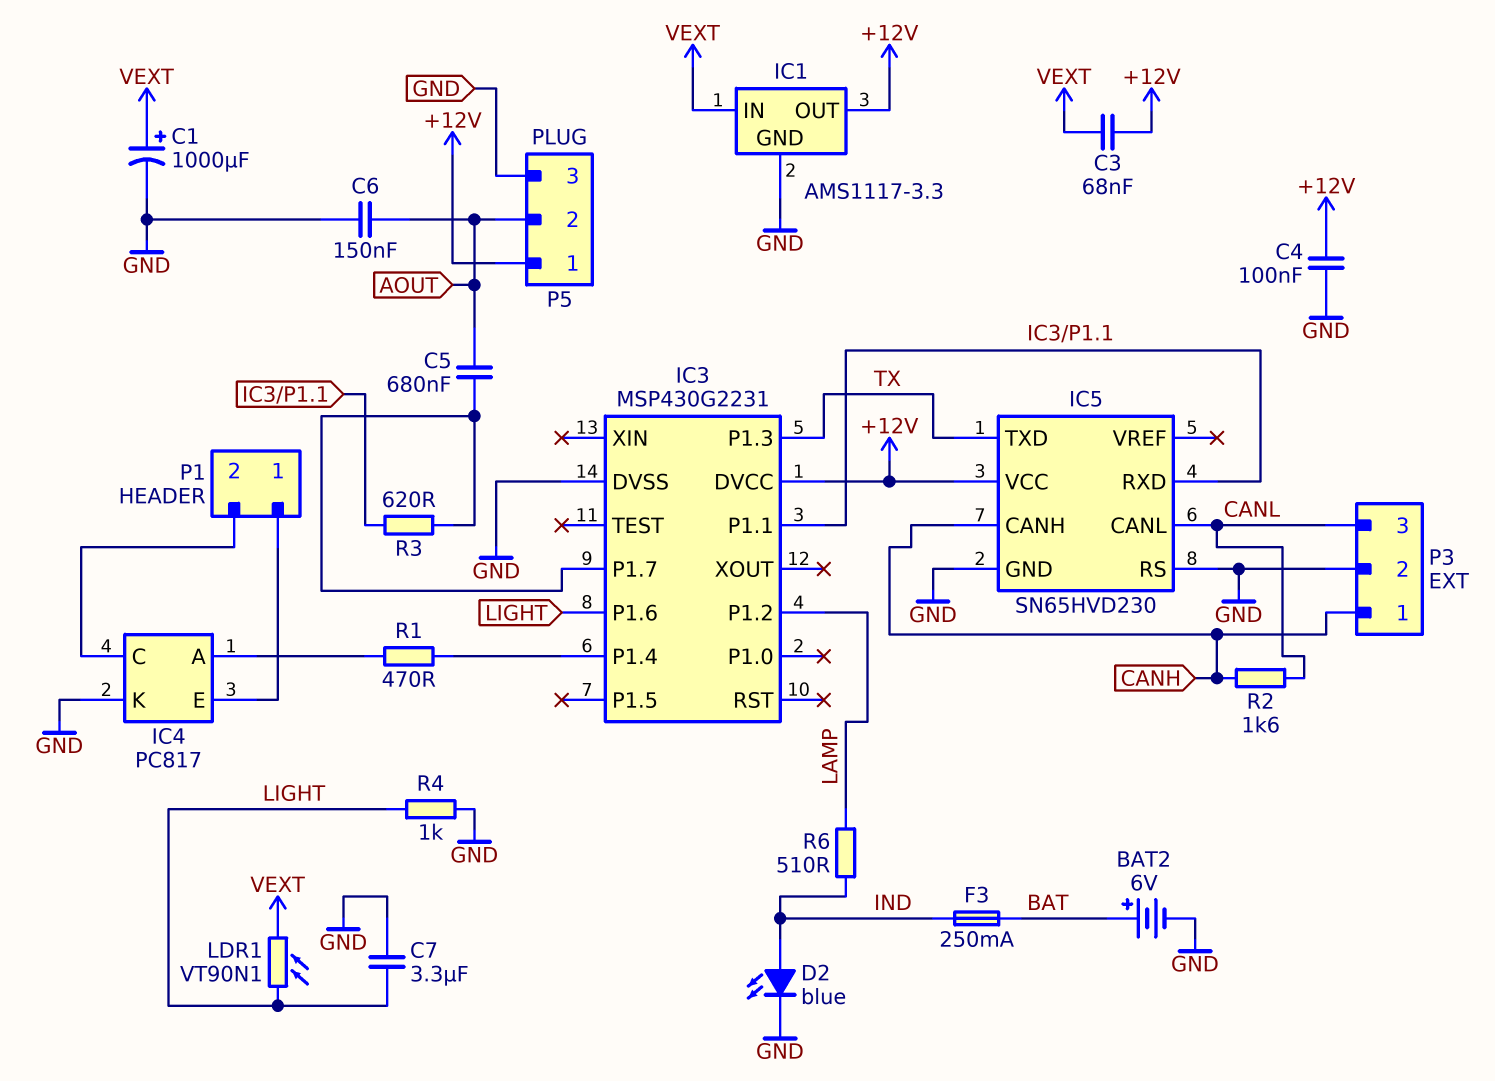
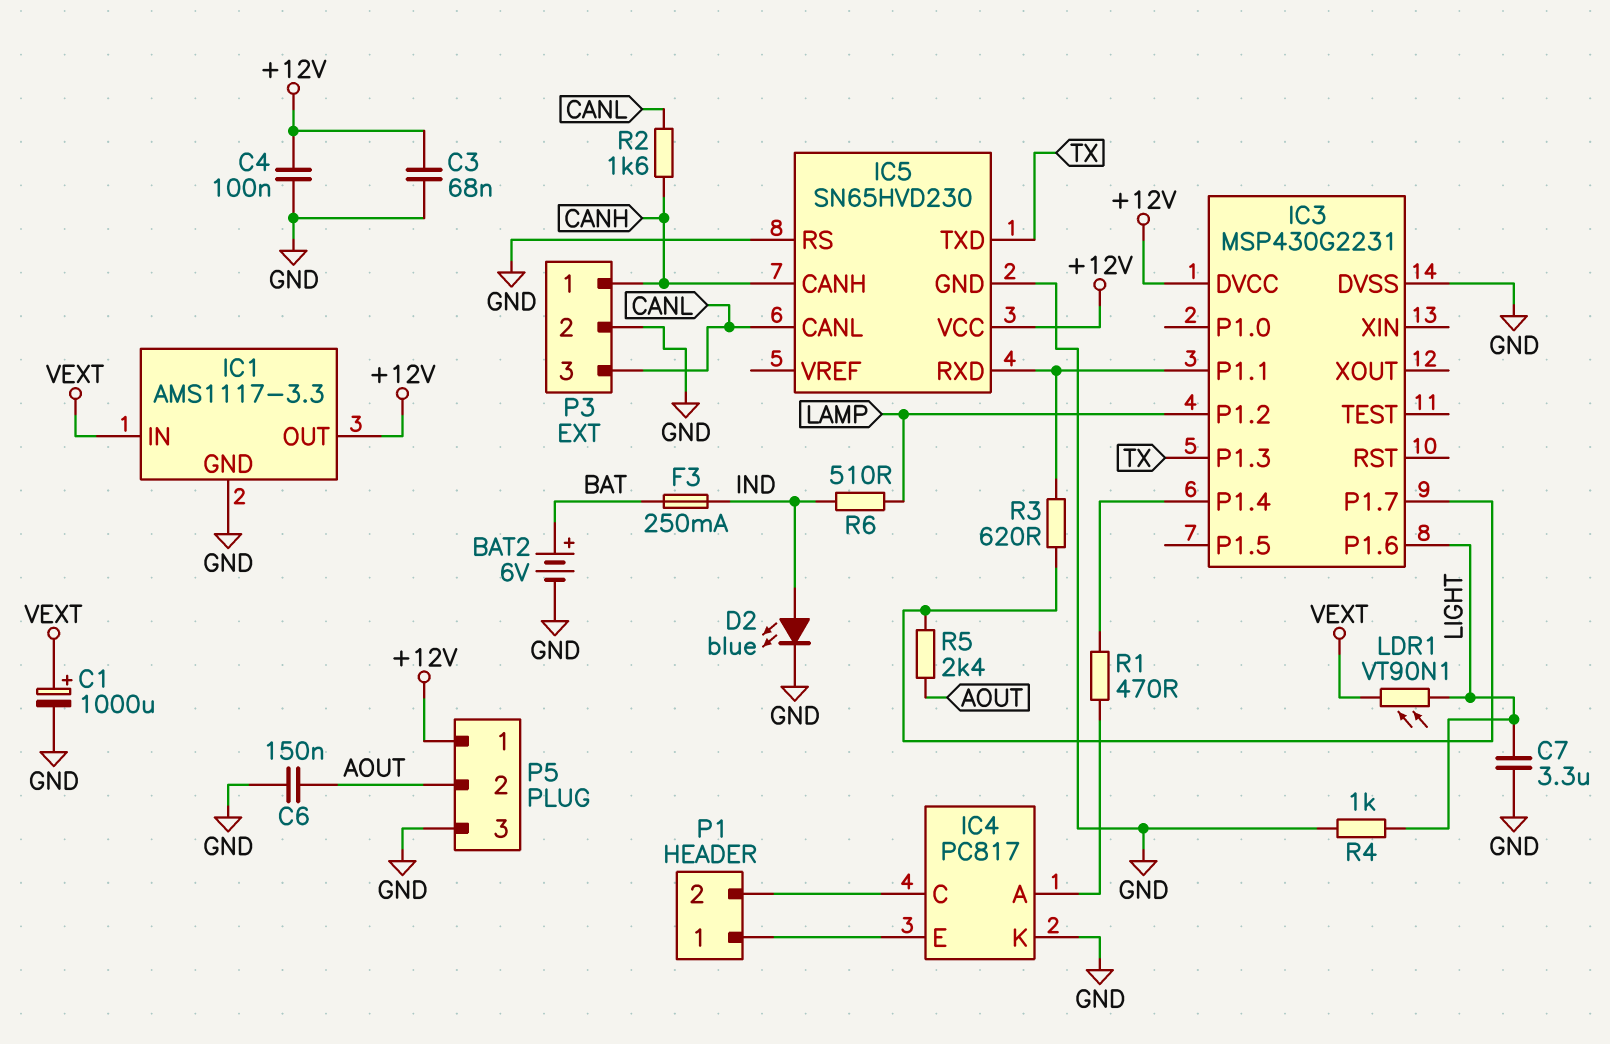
C3: 68nF (+12V, VEXT) -> 68nF (+12V, GND)
C5: 680nF (AOUT, IC3/P1.7) -> none
R5: none -> 2.4k (AOUT, IC3/P1.7)

